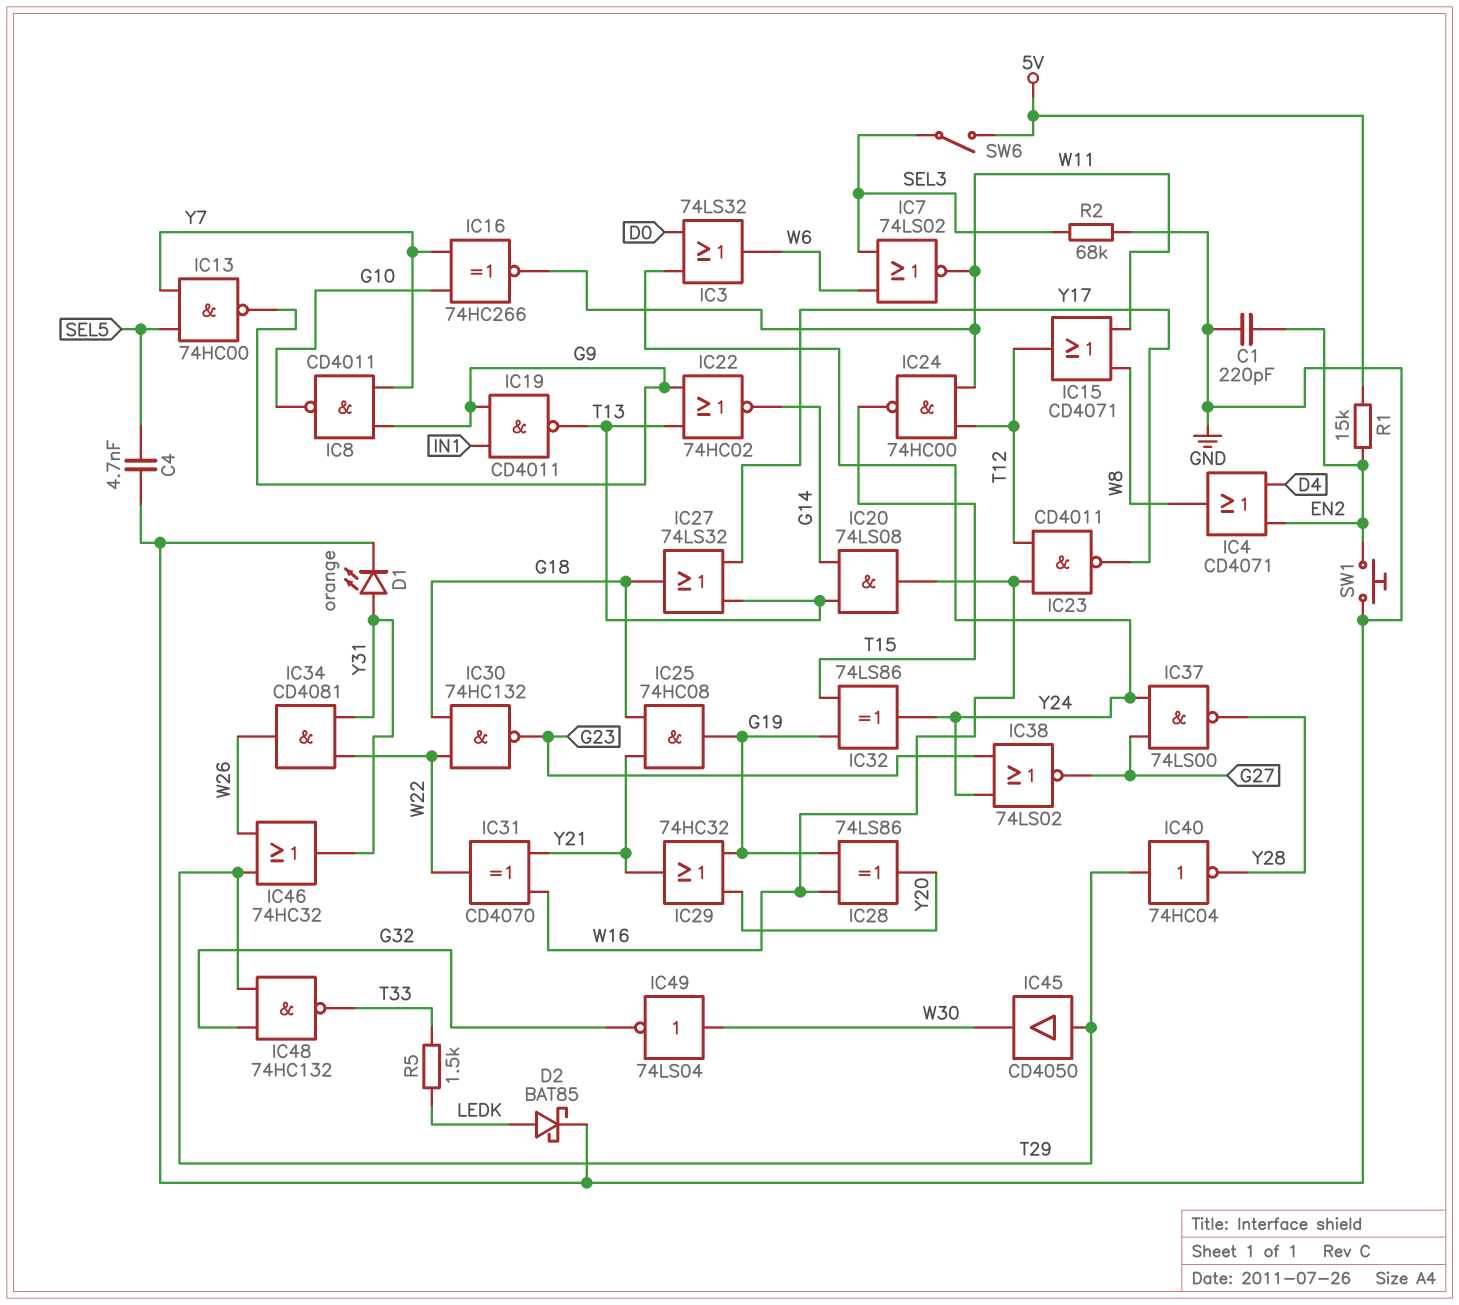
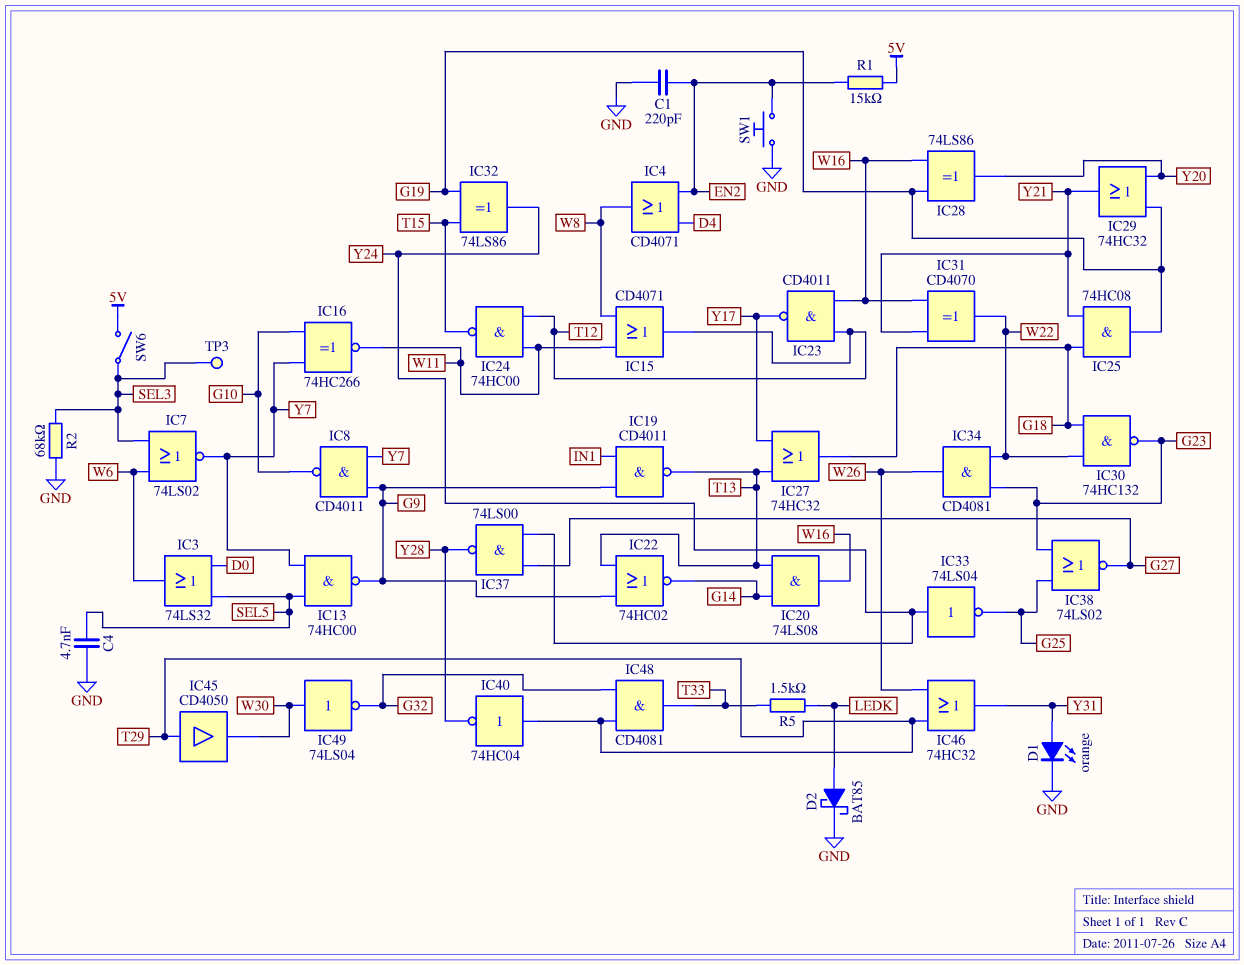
IC3: OR 74LS32 (in D0, in Y24, out W6) -> OR 74LS32 (in D0, in SEL5, out W6)
IC7: NOR 74LS02 (in SEL3, in W6, out W11) -> NOR 74LS02 (in SEL3, in W6, out Y7)
IC27: OR 74LS32 (in T13, in Y17, out G18) -> OR 74HC32 (in T13, in Y17, out G18)
IC33: none -> NOT 74LS04 (in Y24, out G25)
IC34: AND CD4081 (in W22, in Y31, out W26) -> AND CD4081 (in G23, in W22, out W26)
IC38: NOR 74LS02 (in G23, in Y24, out G27) -> NOR 74LS02 (in G23, in G25, out G27)
IC48: NAND 74HC132 (in G32, in T29, out T33) -> AND CD4081 (in G32, in T29, out T33)
TP3: none -> test point (SEL3)

